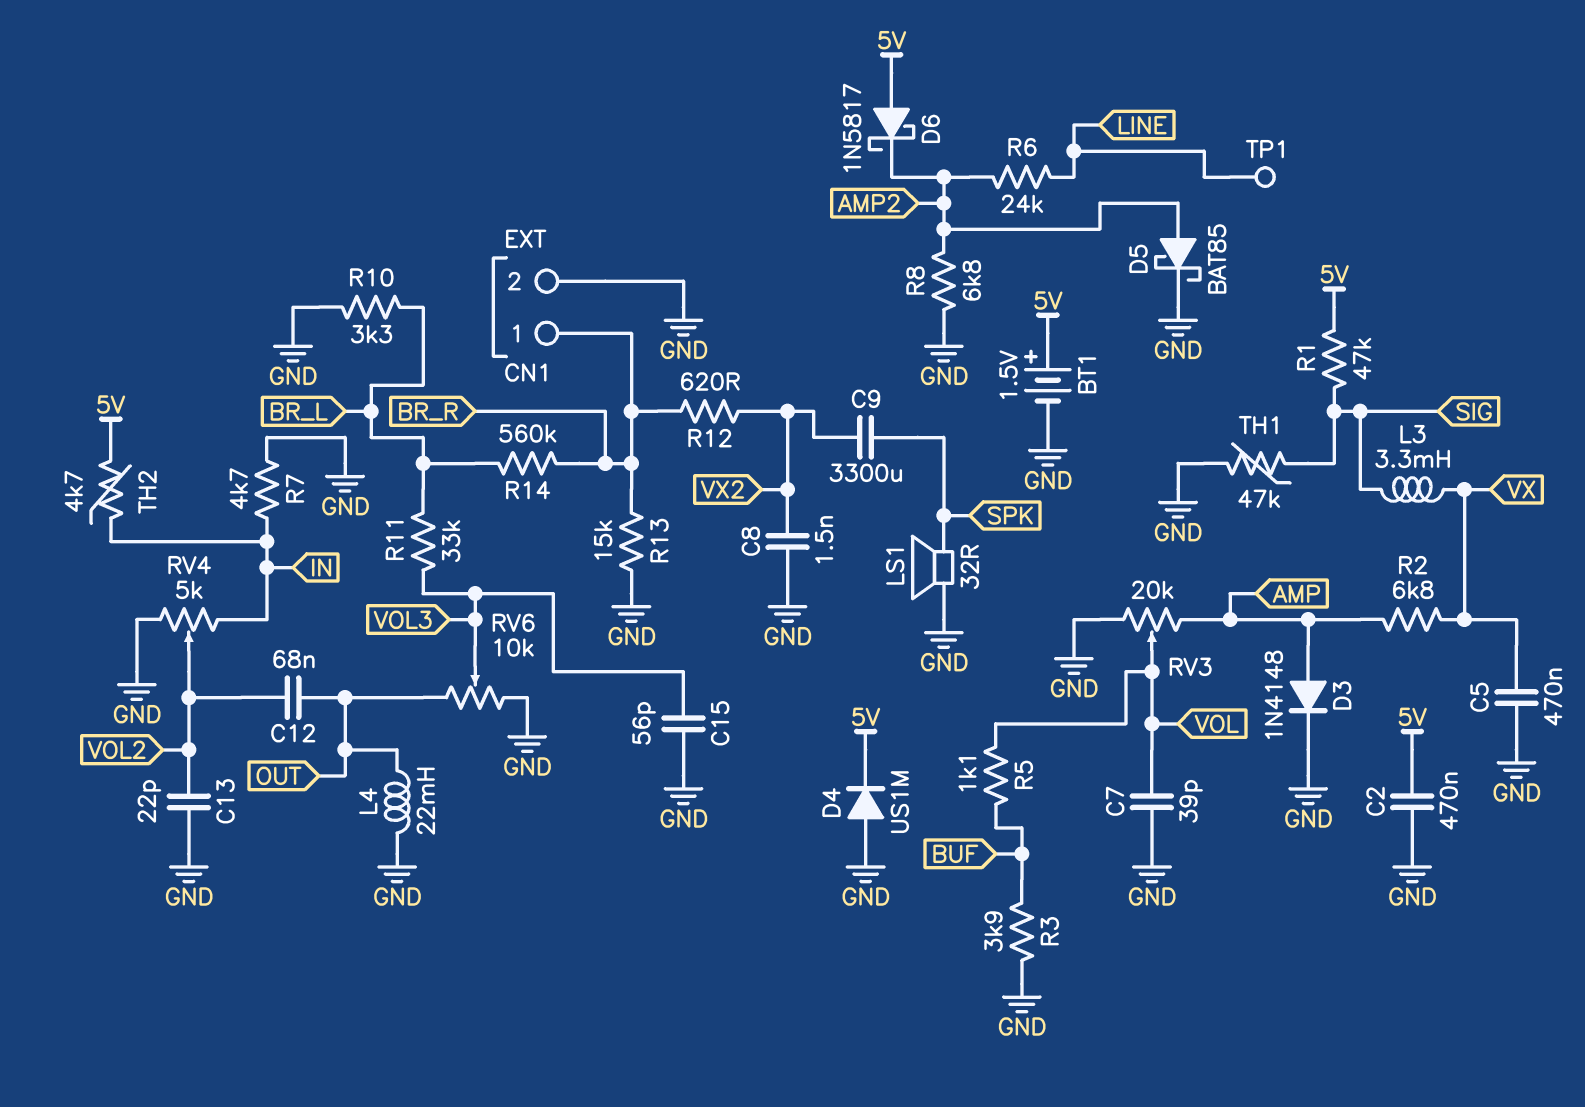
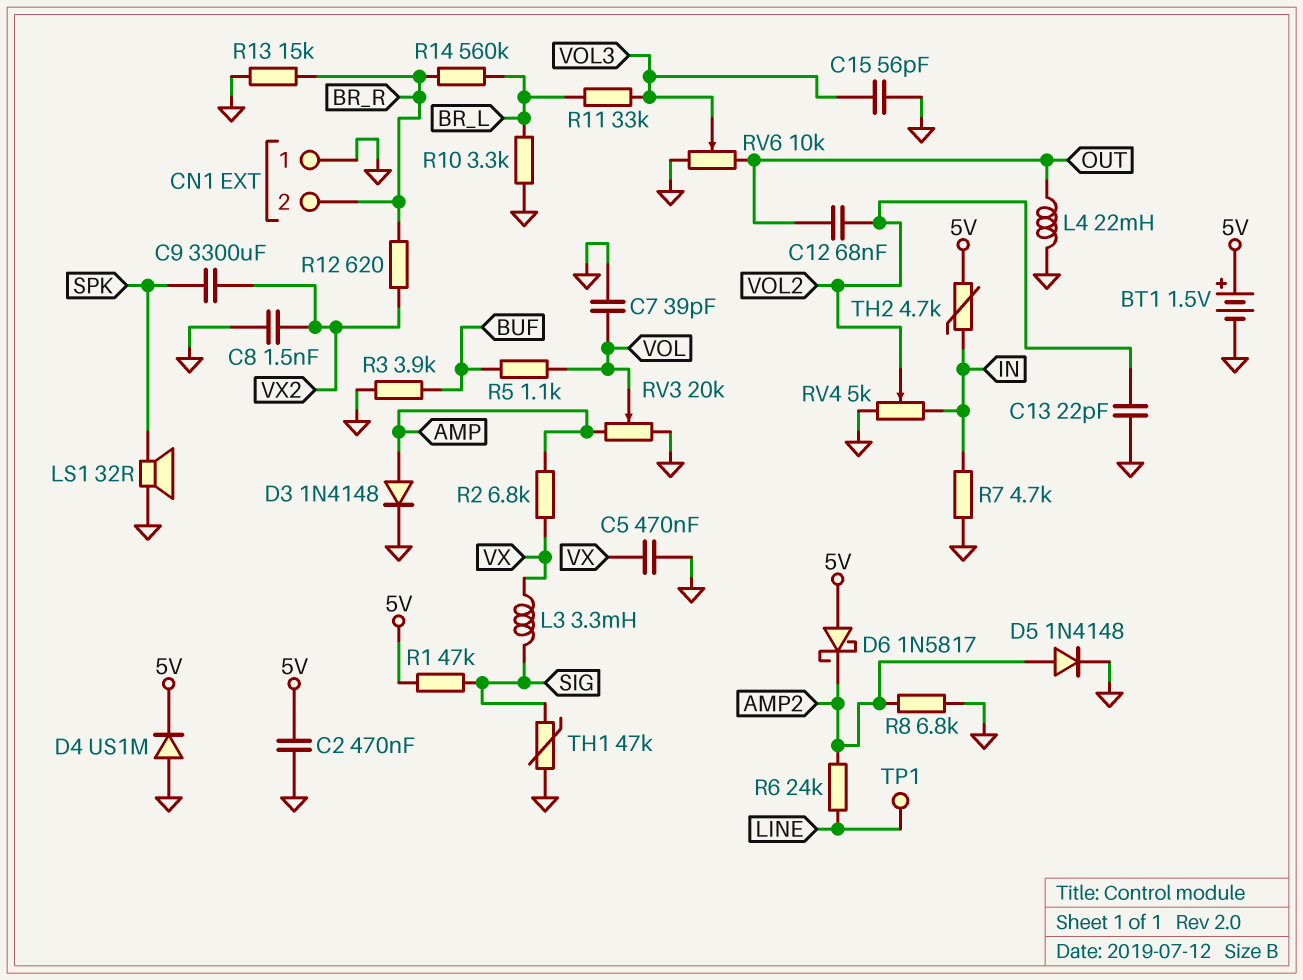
CN1 pin 1: BR_R -> GND
CN1 pin 2: GND -> BR_R
D5: schottky BAT85 (A AMP2, K GND) -> diode 1N4148 (A AMP2, K GND)

